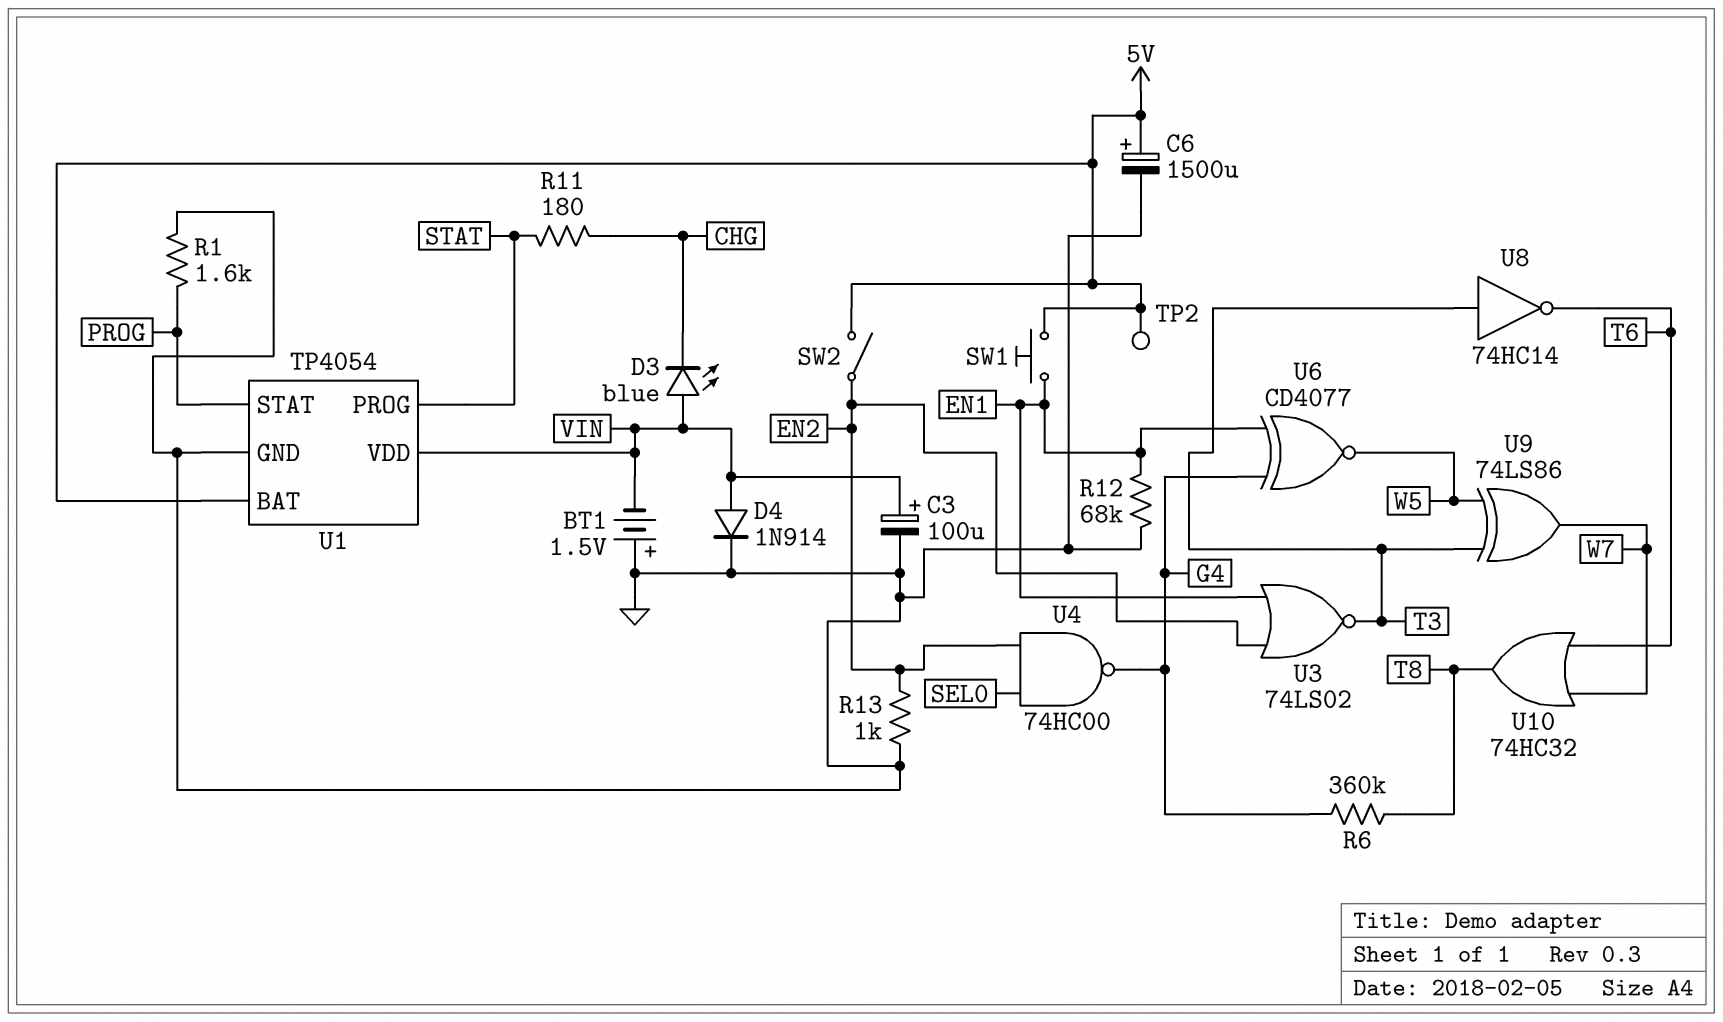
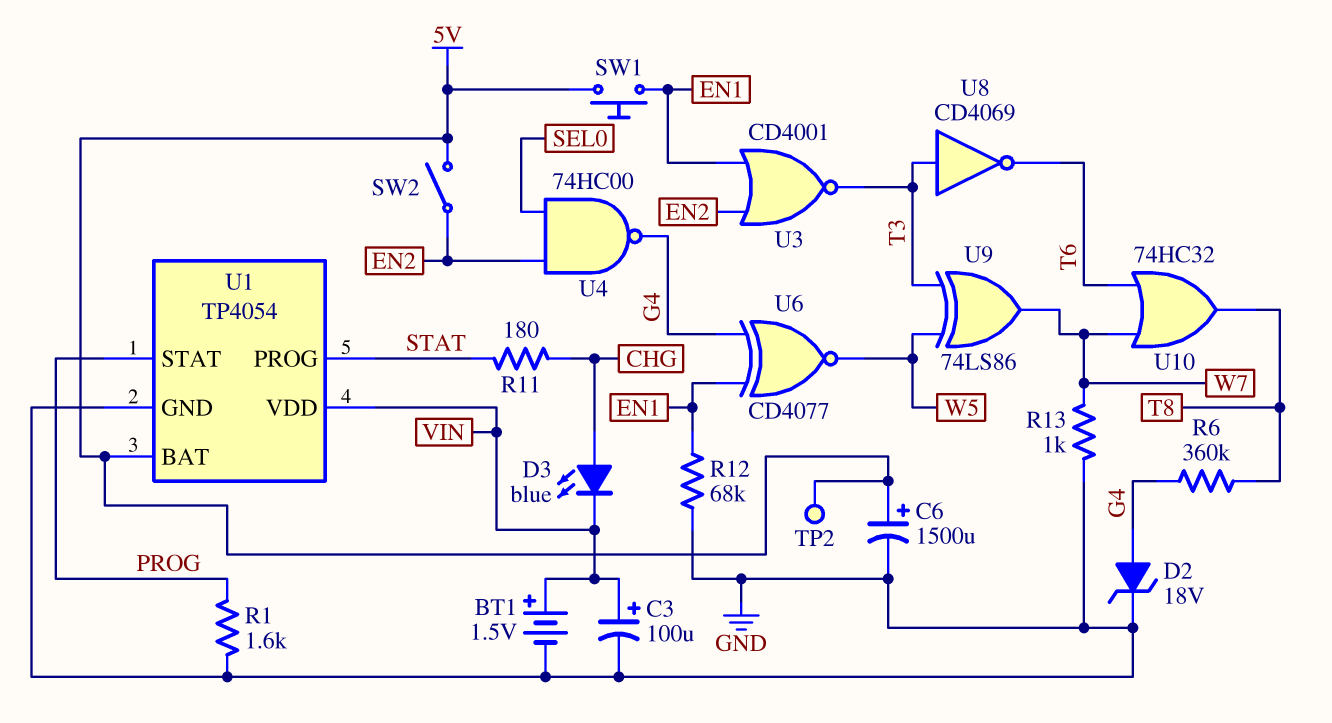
BT1: 1.5V (plus GND, minus VIN) -> 1.5V (plus VIN, minus GND)
D2: none -> zener 18V (A G4, K GND)
D3: LED blue (A VIN, K CHG) -> LED blue (A CHG, K VIN)
D4: diode 1N914 (A VIN, K GND) -> none
R13: 1k (EN2, GND) -> 1k (GND, W7)
U3: NOR 74LS02 (in EN1, in EN2, out T3) -> NOR CD4001 (in EN1, in EN2, out T3)
U8: NOT 74HC14 (in T3, out T6) -> NOT CD4069 (in T3, out T6)

